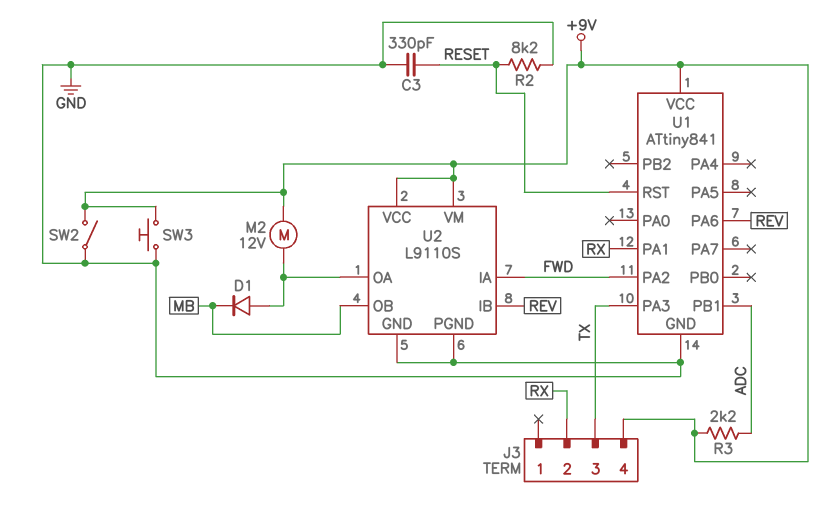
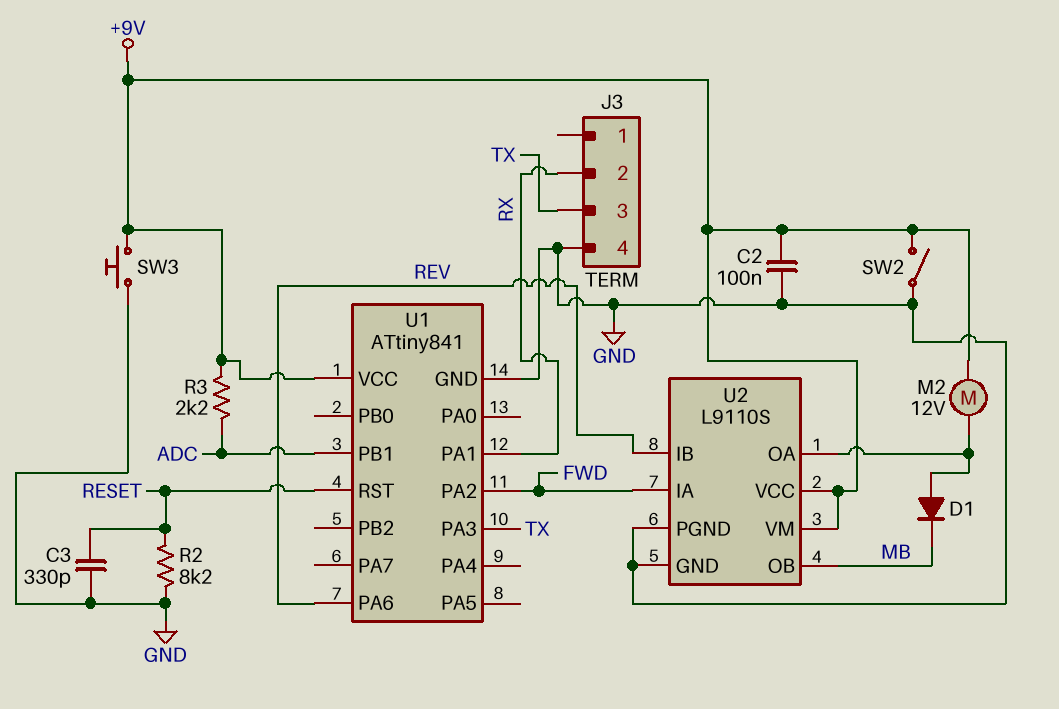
C2: none -> 100nF (+9V, GND)
J3 pin 4: +9V -> GND

